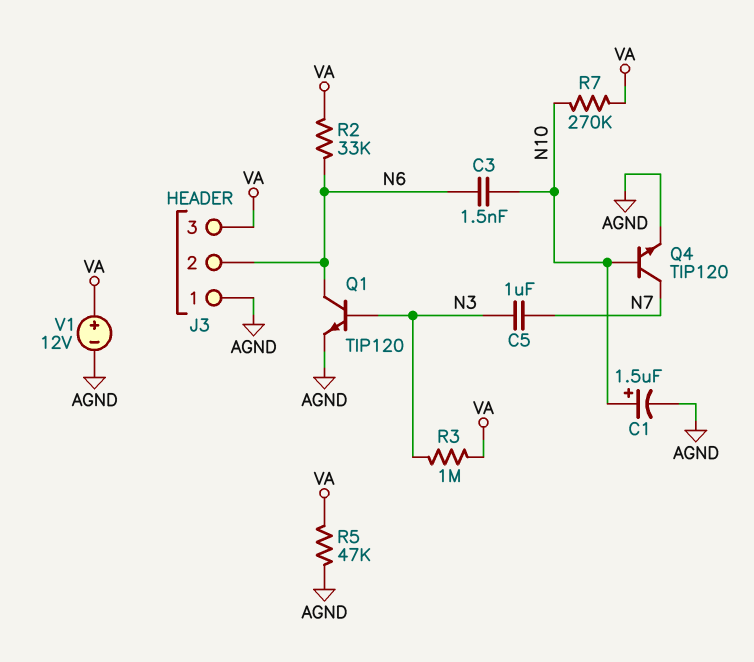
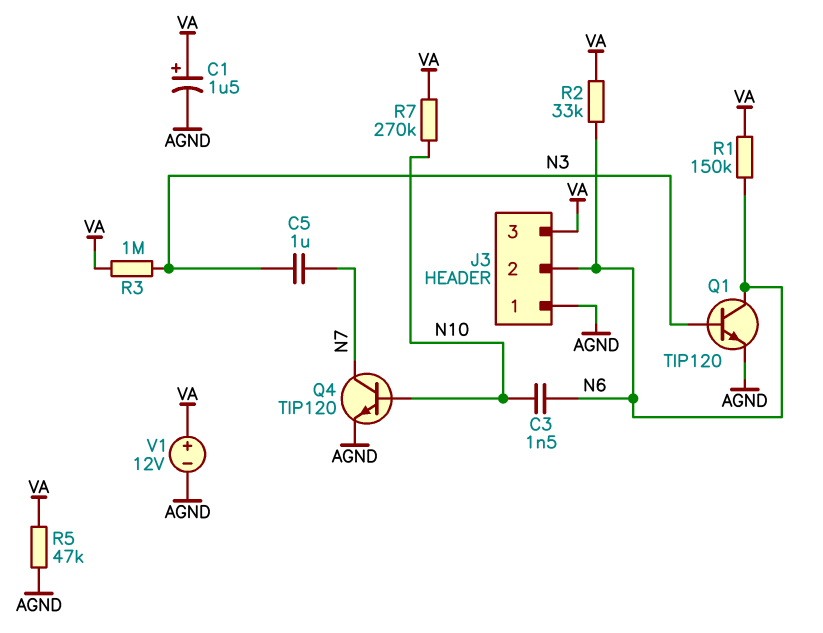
C1: 1.5uF (plus N10, minus AGND) -> 1.5uF (plus VA, minus AGND)
R1: none -> 150k (N6, VA)

